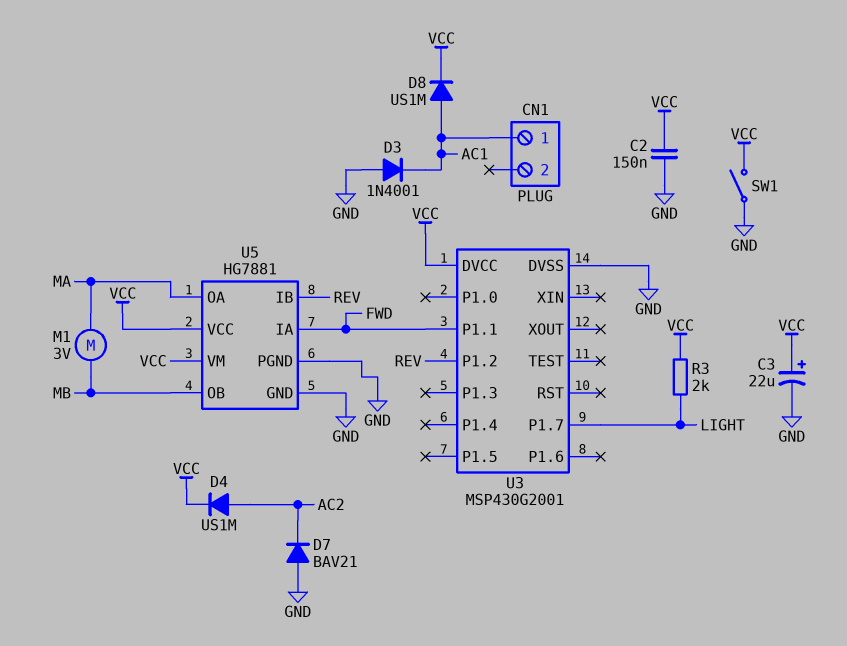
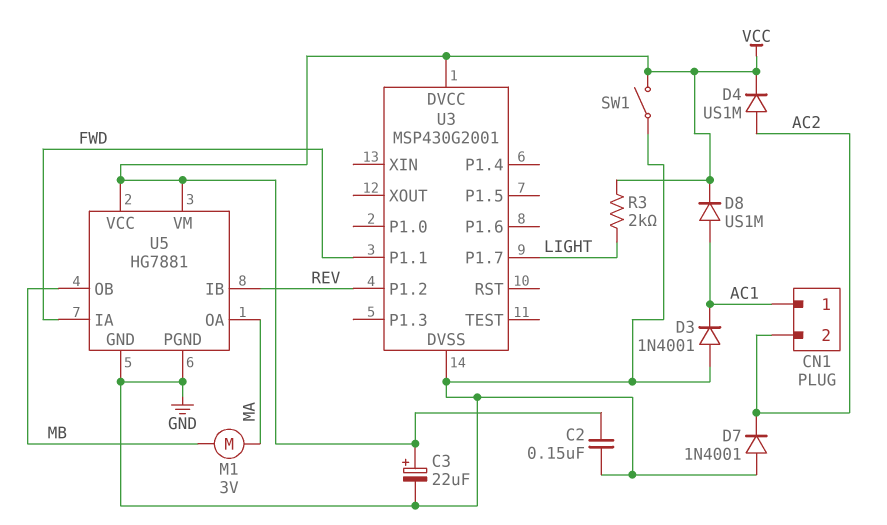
CN1 pin 2: none -> AC2
D7: diode BAV21 (A GND, K AC2) -> diode 1N4001 (A GND, K AC2)

